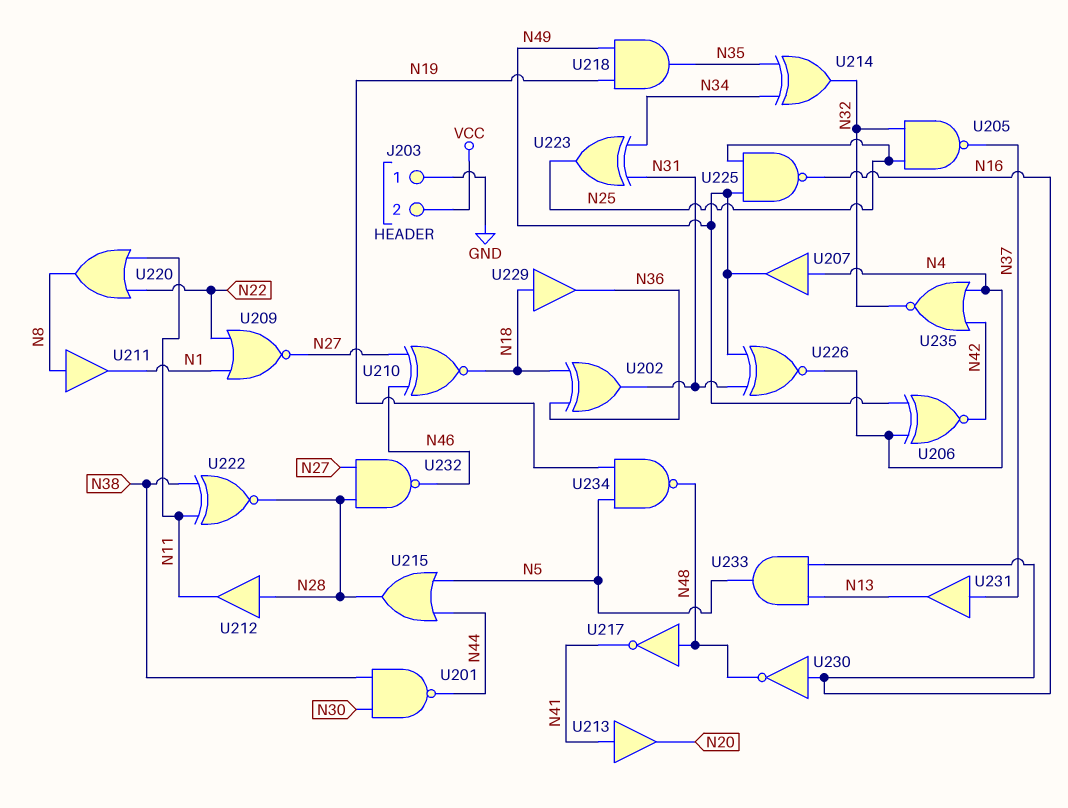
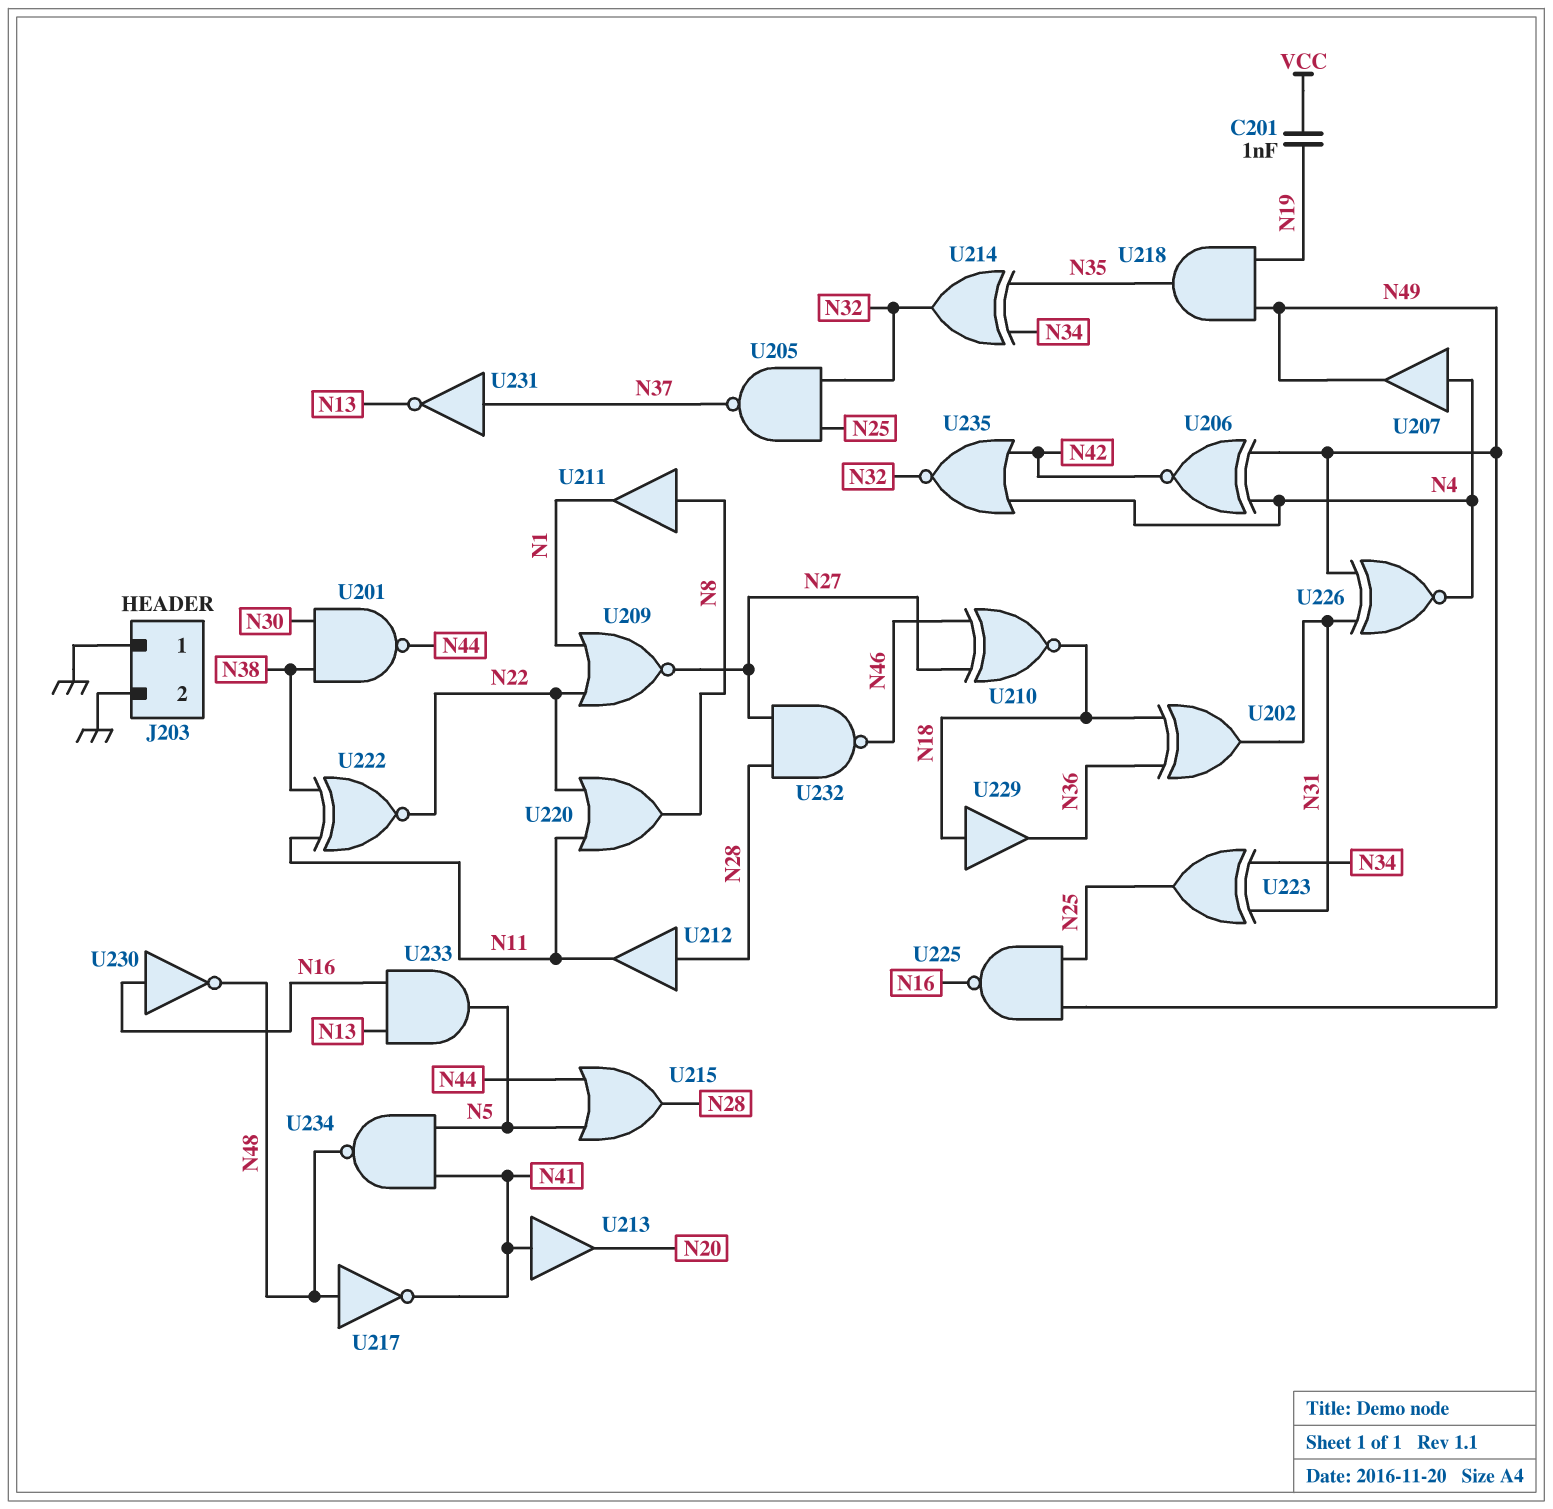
C201: none -> 1nF (N19, VCC)
J203 pin 2: VCC -> GND
U222: XNOR (in N11, in N38, out N28) -> XNOR (in N11, in N38, out N22)
U231: buffer (in N37, out N13) -> NOT (in N37, out N13)
U234: NAND (in N5, in N19, out N48) -> NAND (in N5, in N41, out N48)

